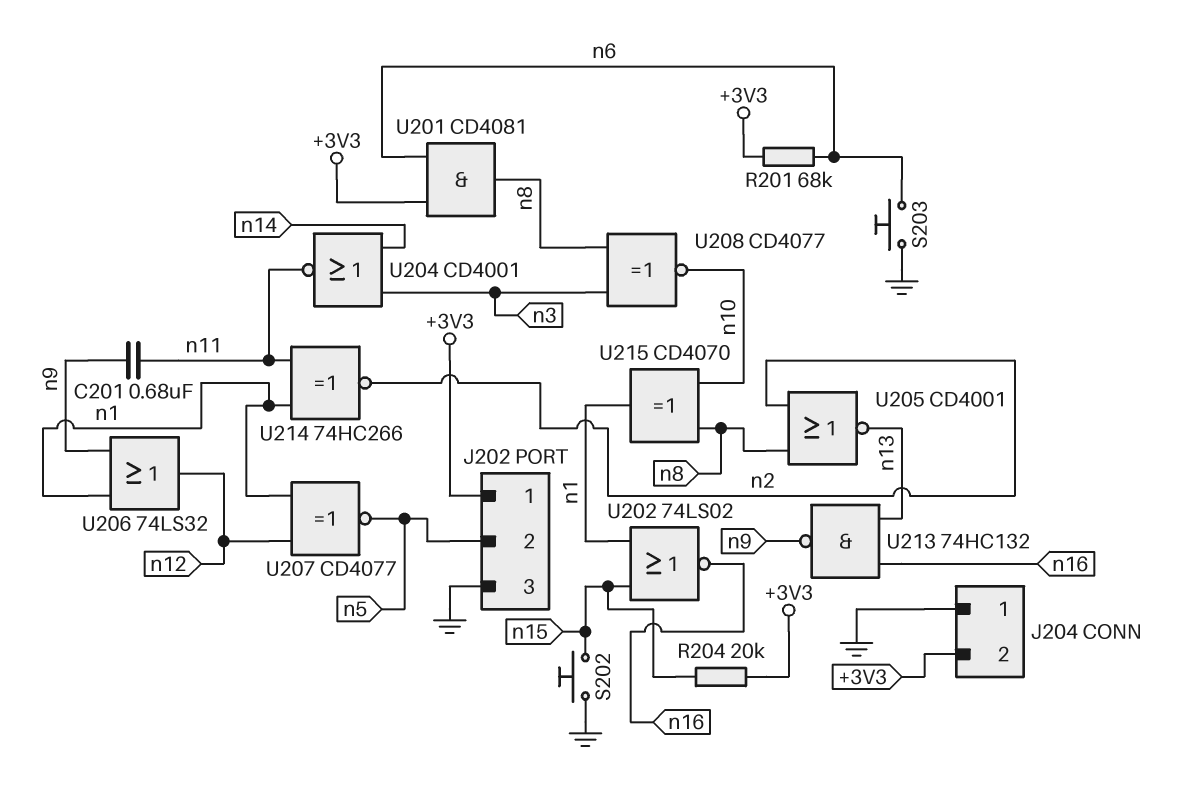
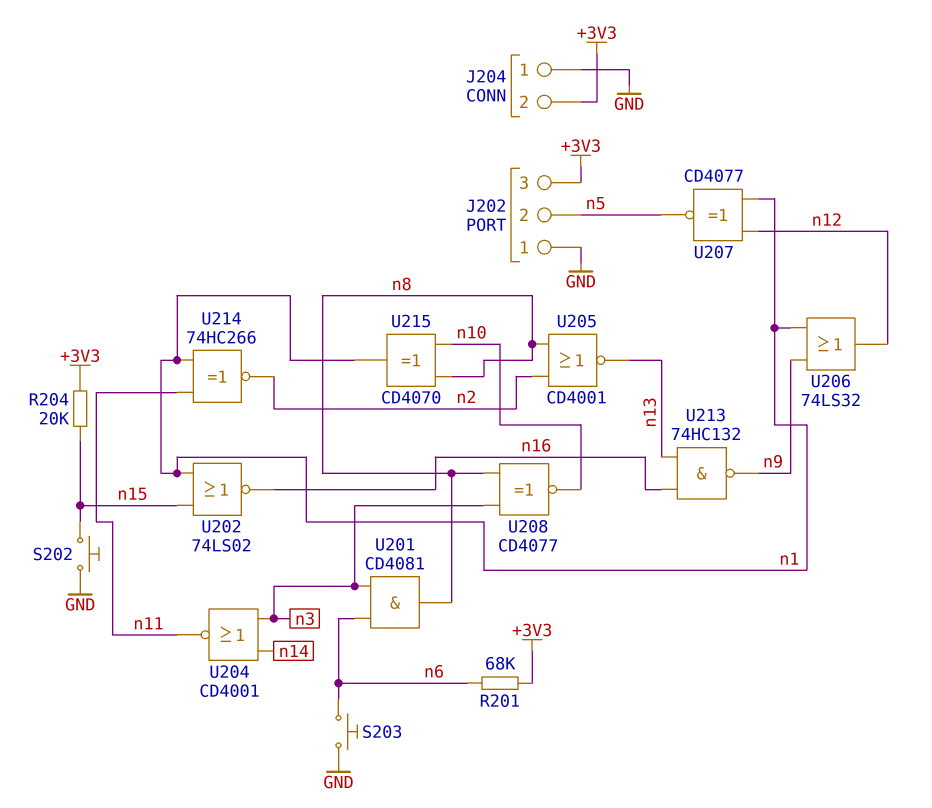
C201: 680nF (n9, n11) -> none
J202 pin 1: +3V3 -> GND
J202 pin 3: GND -> +3V3
U201: AND CD4081 (in +3V3, in n6, out n8) -> AND CD4081 (in n3, in n6, out n8)

